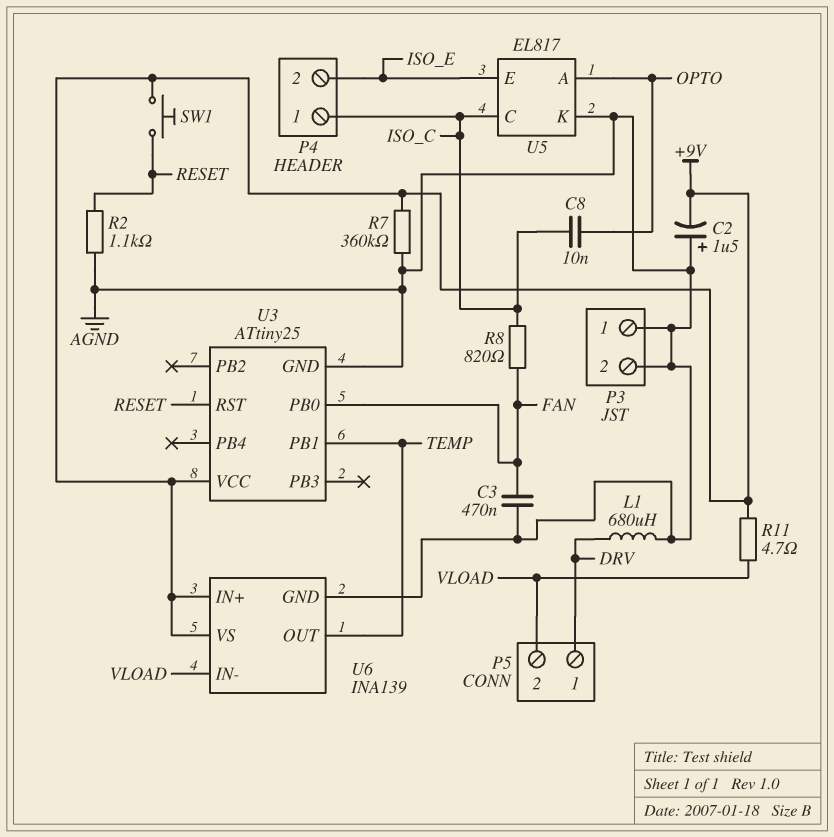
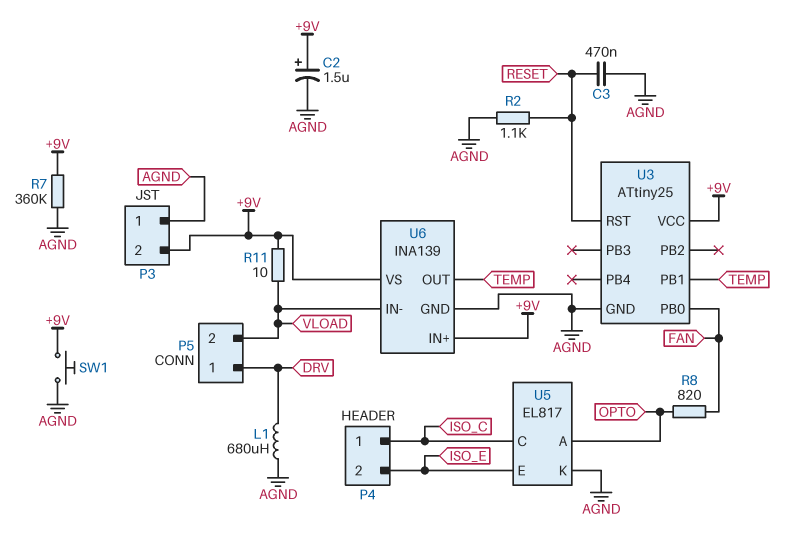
C2: 1.5uF (plus AGND, minus +9V) -> 1.5uF (plus +9V, minus AGND)
C3: 470nF (AGND, FAN) -> 470nF (AGND, RESET)
C8: 10nF (ISO_C, OPTO) -> none
P3 pin 2: AGND -> +9V
R8: 820 (FAN, ISO_C) -> 820 (FAN, OPTO)
R11: 4.7 (+9V, VLOAD) -> 10 (+9V, VLOAD)
SW1: button (+9V, RESET) -> button (+9V, AGND)

